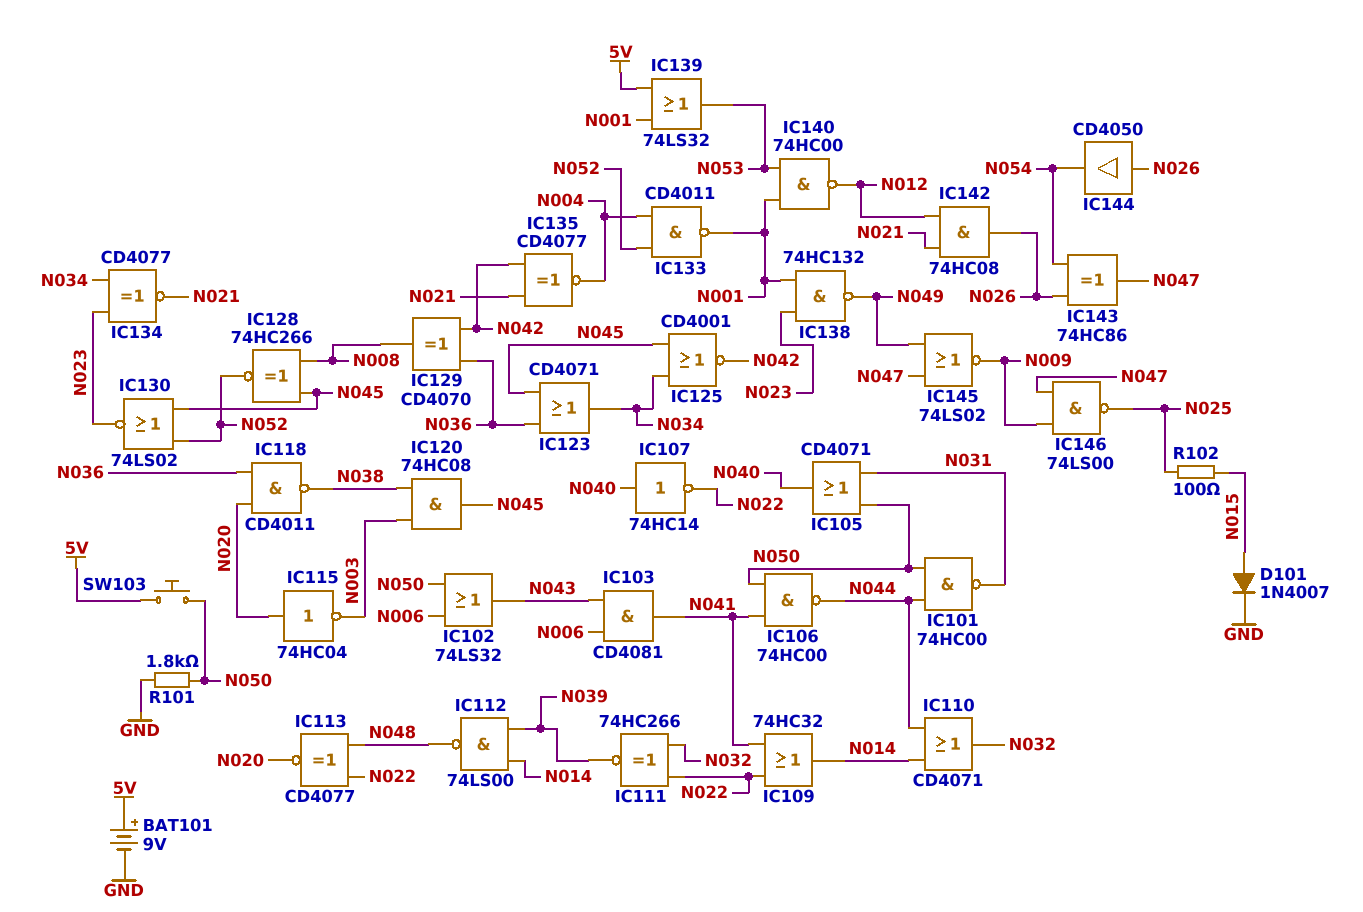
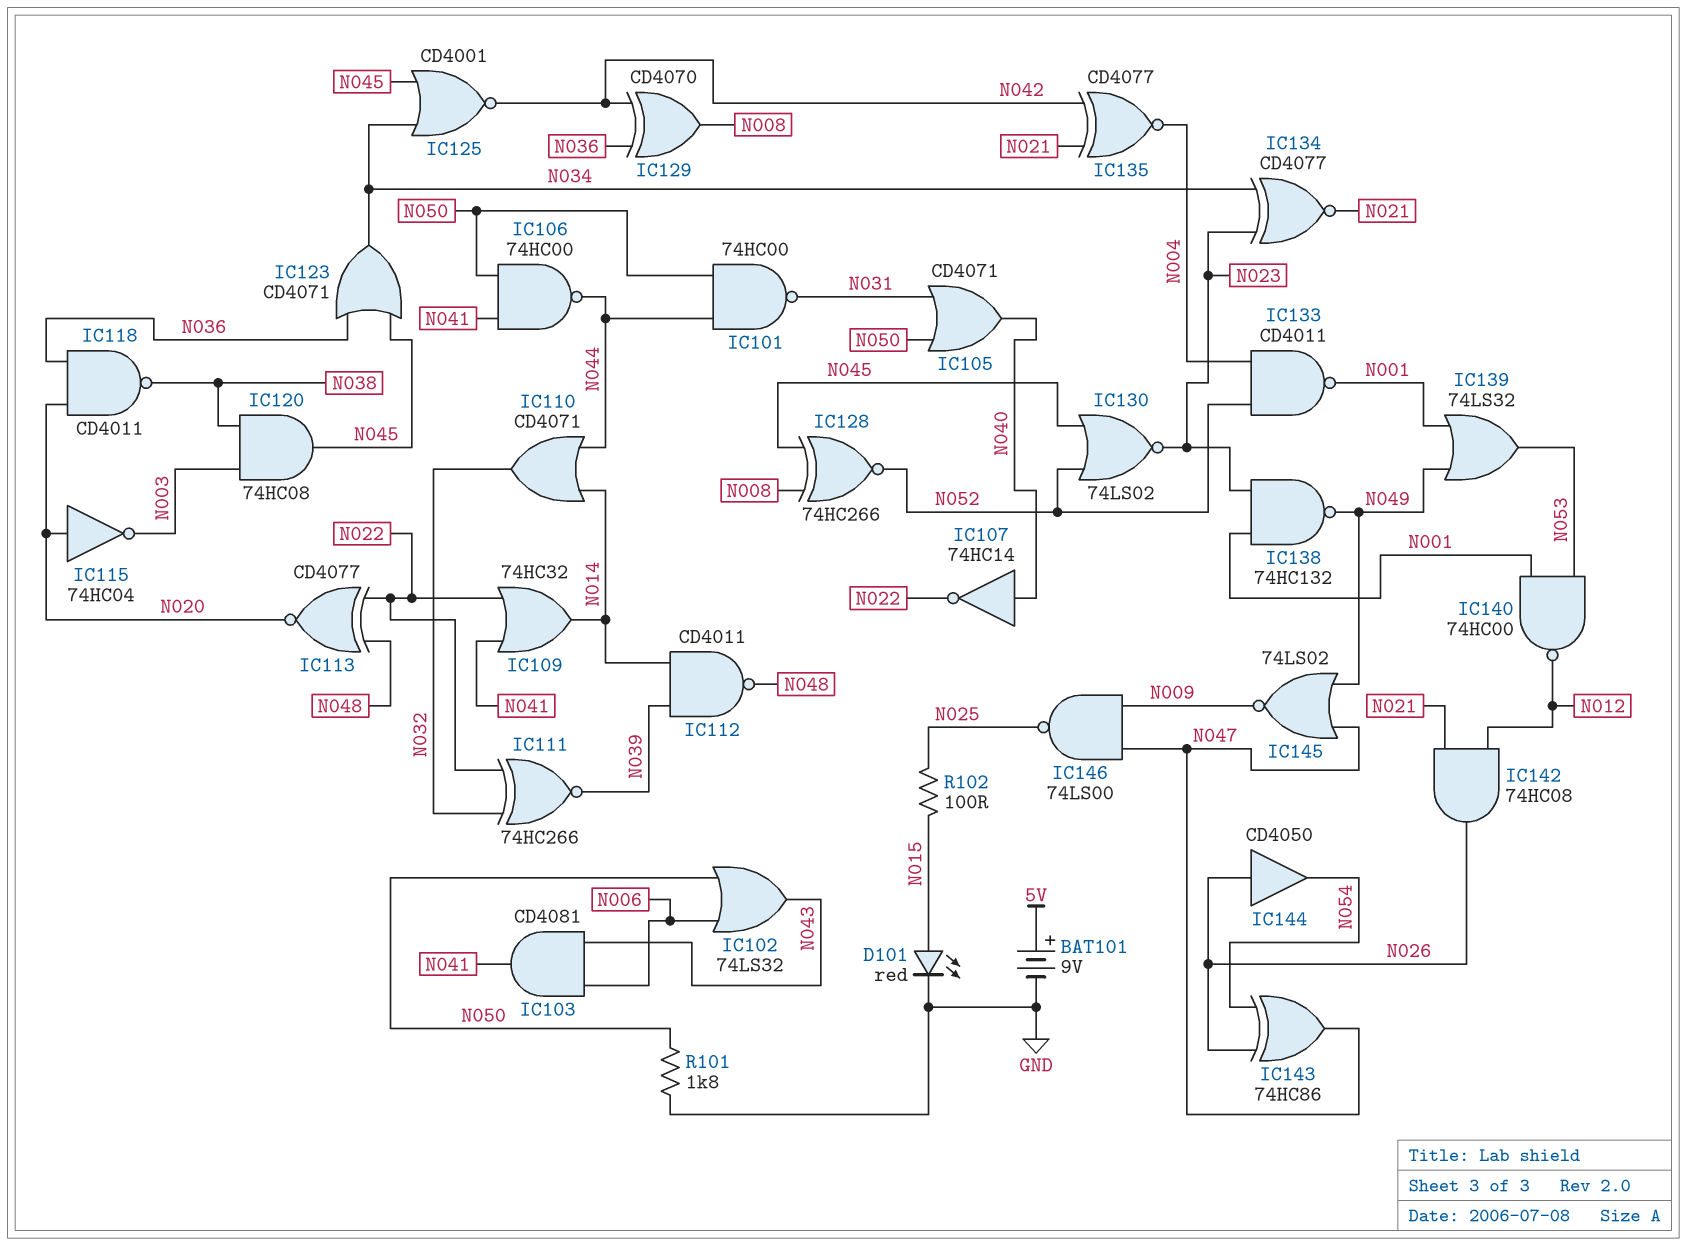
D101: diode 1N4007 (A N015, K GND) -> LED red (A N015, K GND)
IC112: NAND 74LS00 (in N014, in N039, out N048) -> NAND CD4011 (in N014, in N039, out N048)
IC139: OR 74LS32 (in 5V, in N001, out N053) -> OR 74LS32 (in N001, in N049, out N053)
SW103: button (5V, N050) -> none

